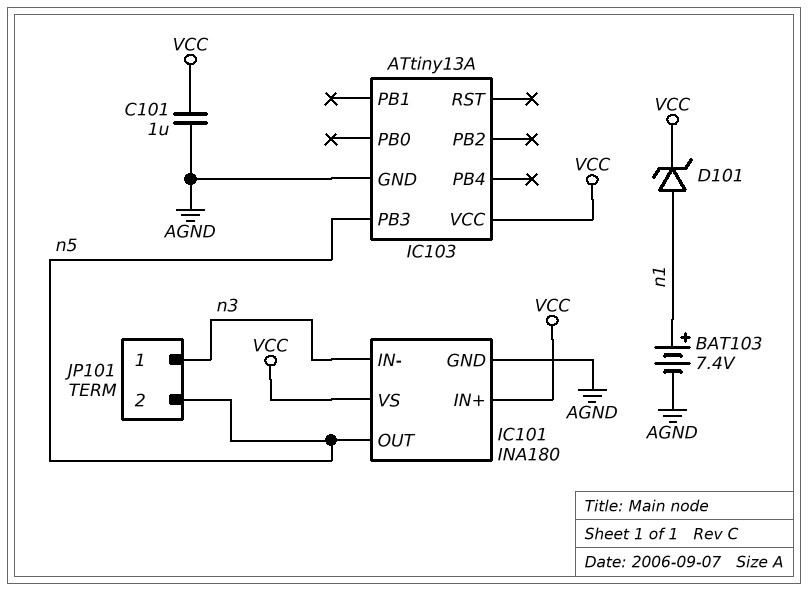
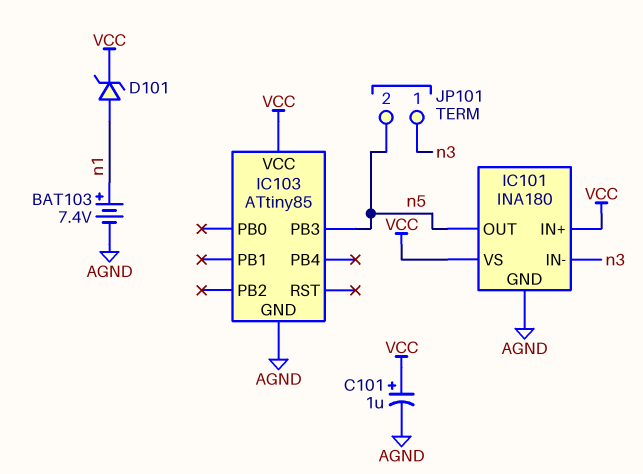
C101: 1uF (AGND, VCC) -> 1uF (plus VCC, minus AGND)
IC103: ATtiny13A -> ATtiny85

